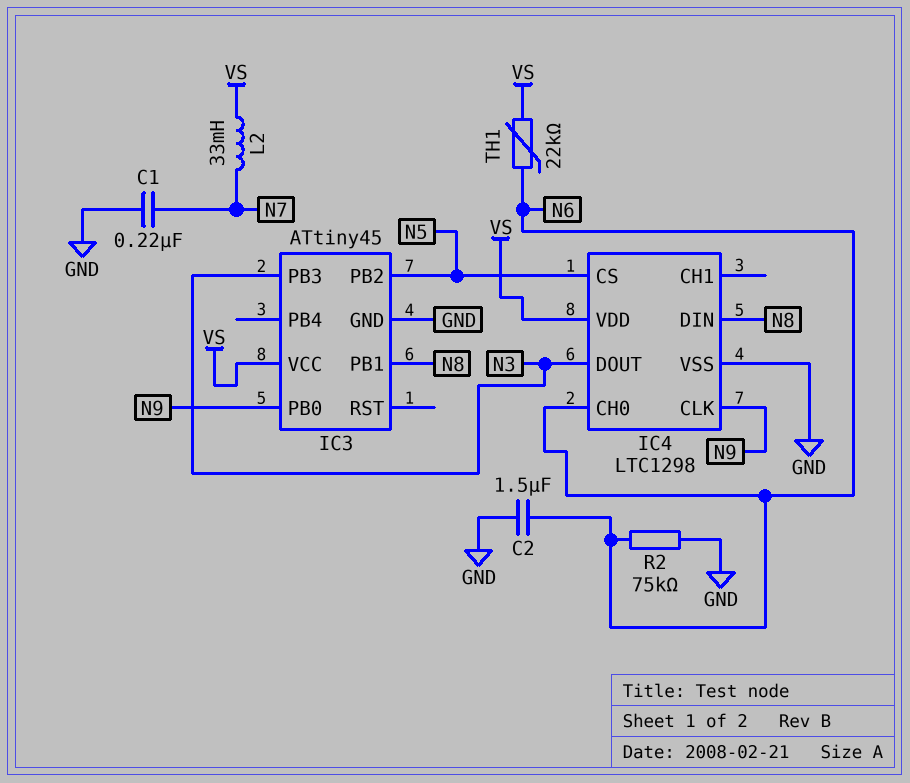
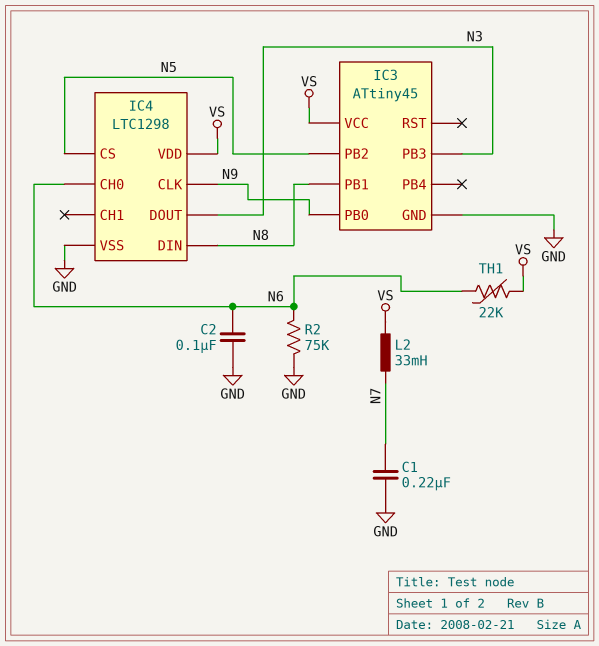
C2: 1.5uF (GND, N6) -> 100nF (GND, N6)

